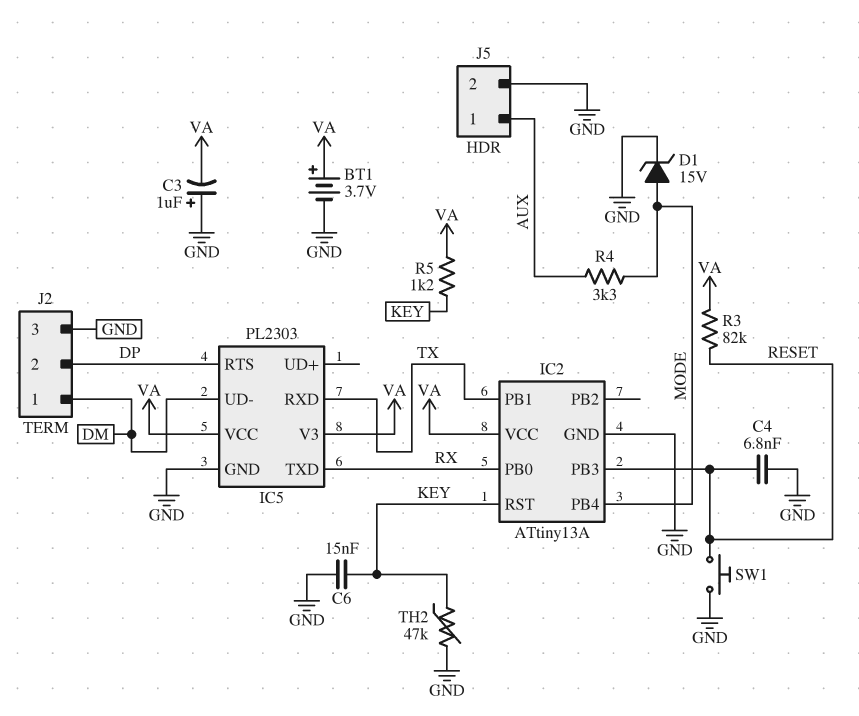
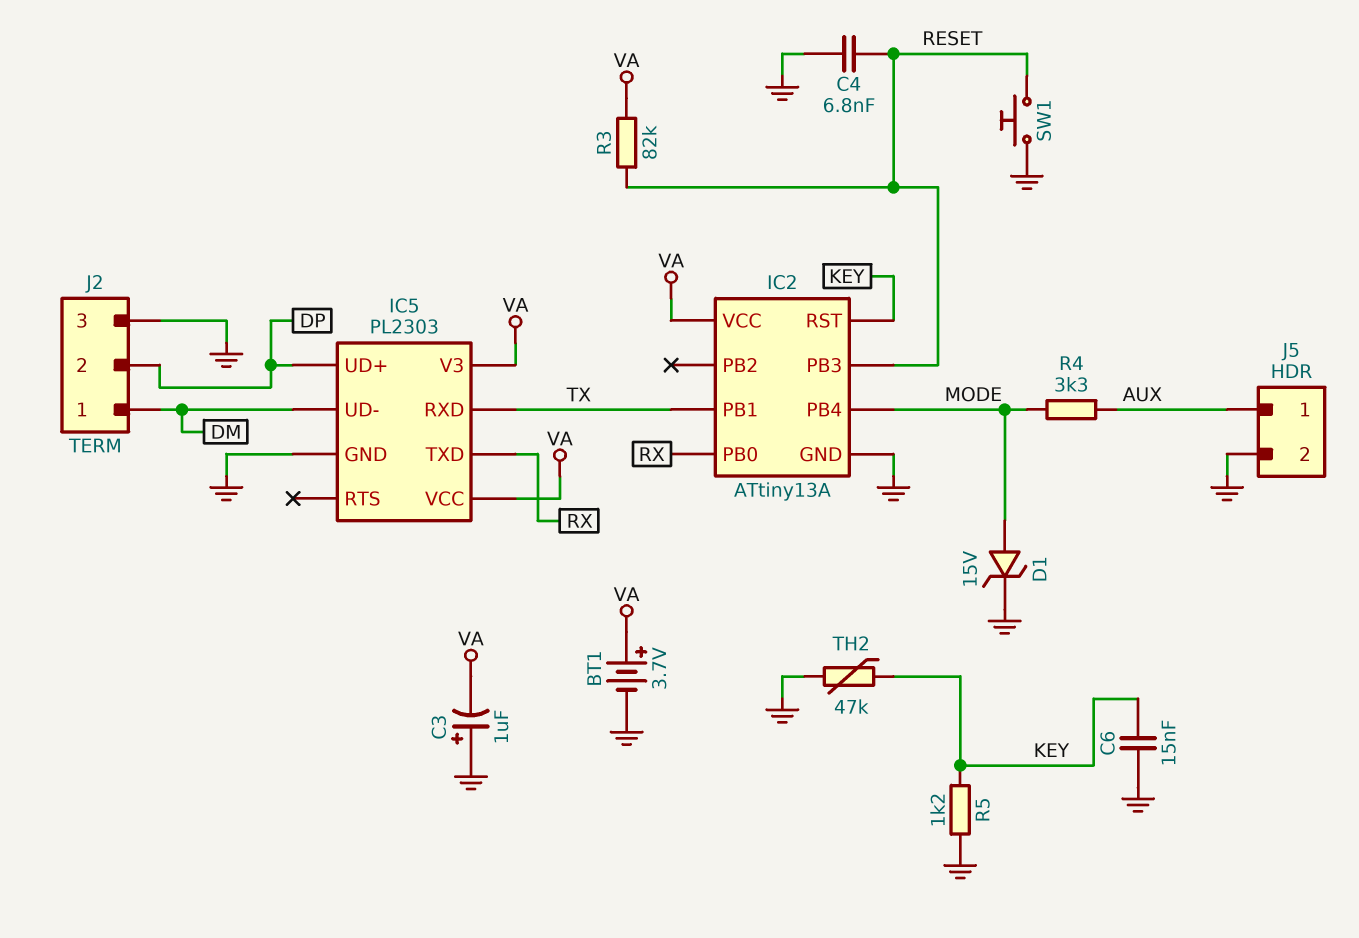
IC5 pin RTS: DP -> none
IC5 pin UD+: none -> DP
R5: 1.2k (KEY, VA) -> 1.2k (GND, KEY)

